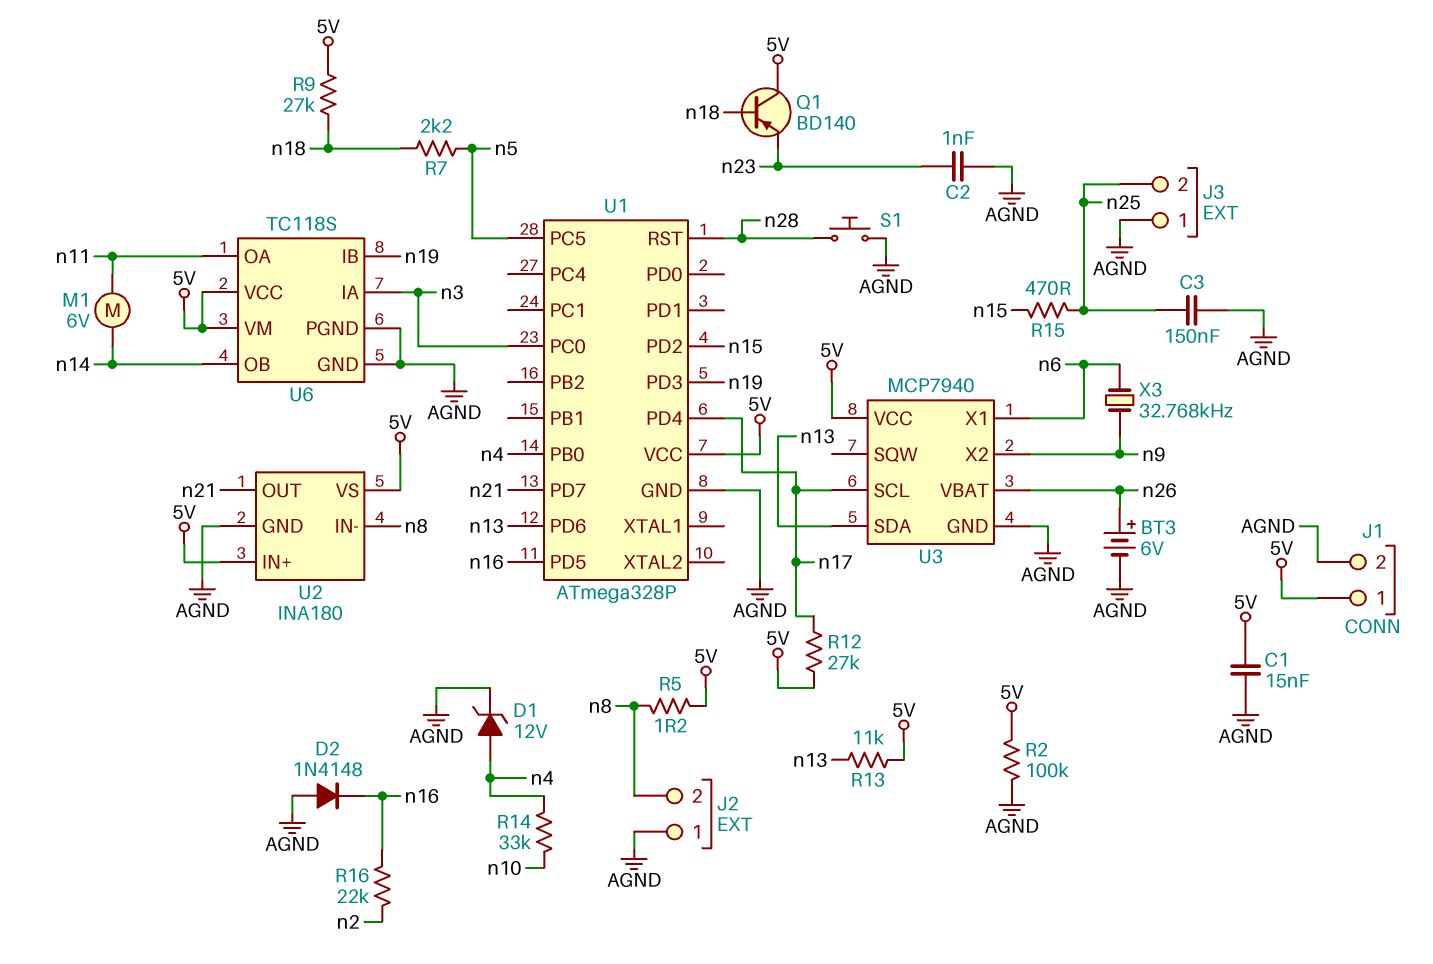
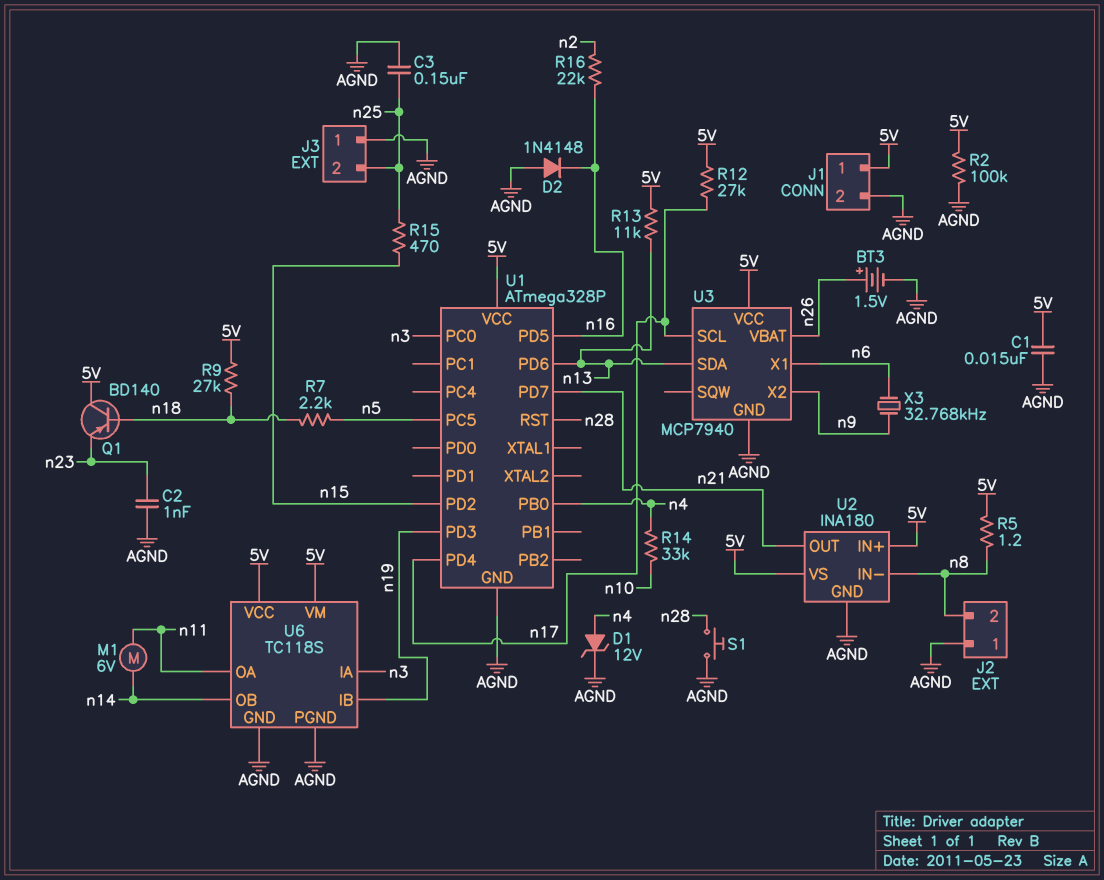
BT3: 6V (plus n26, minus AGND) -> 1.5V (plus n26, minus AGND)

